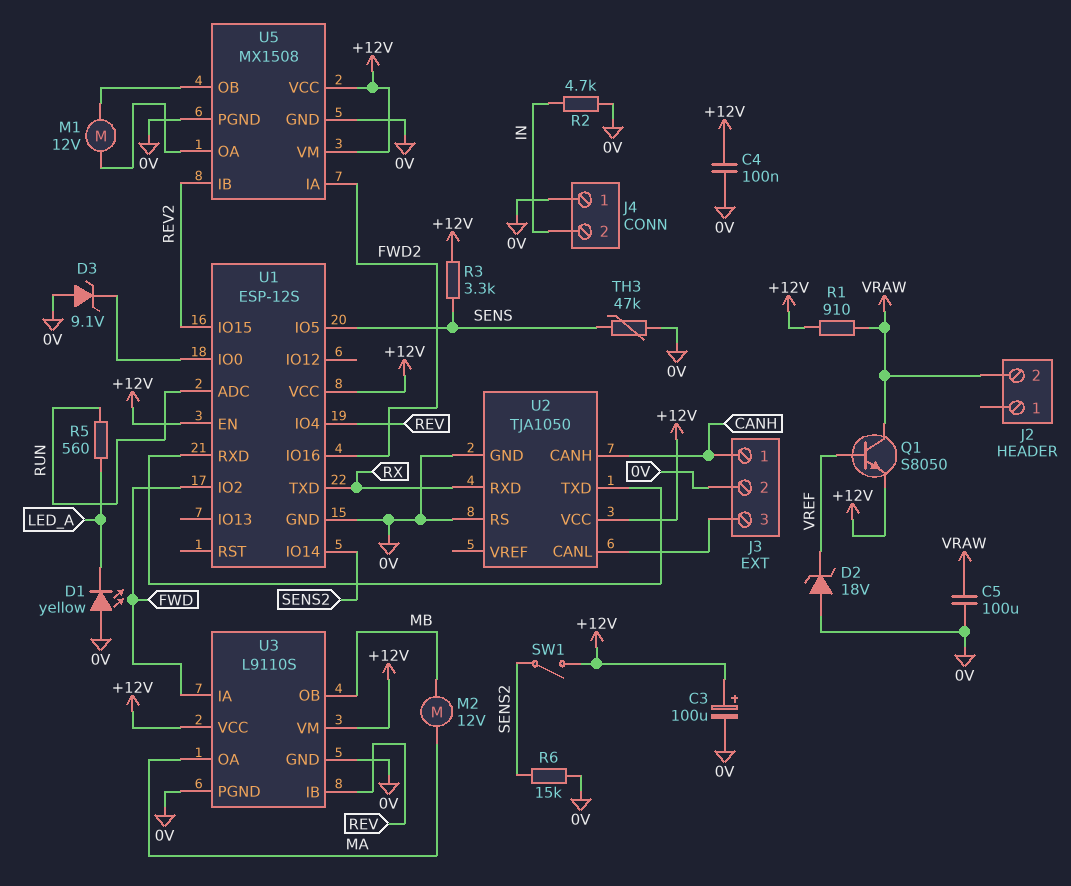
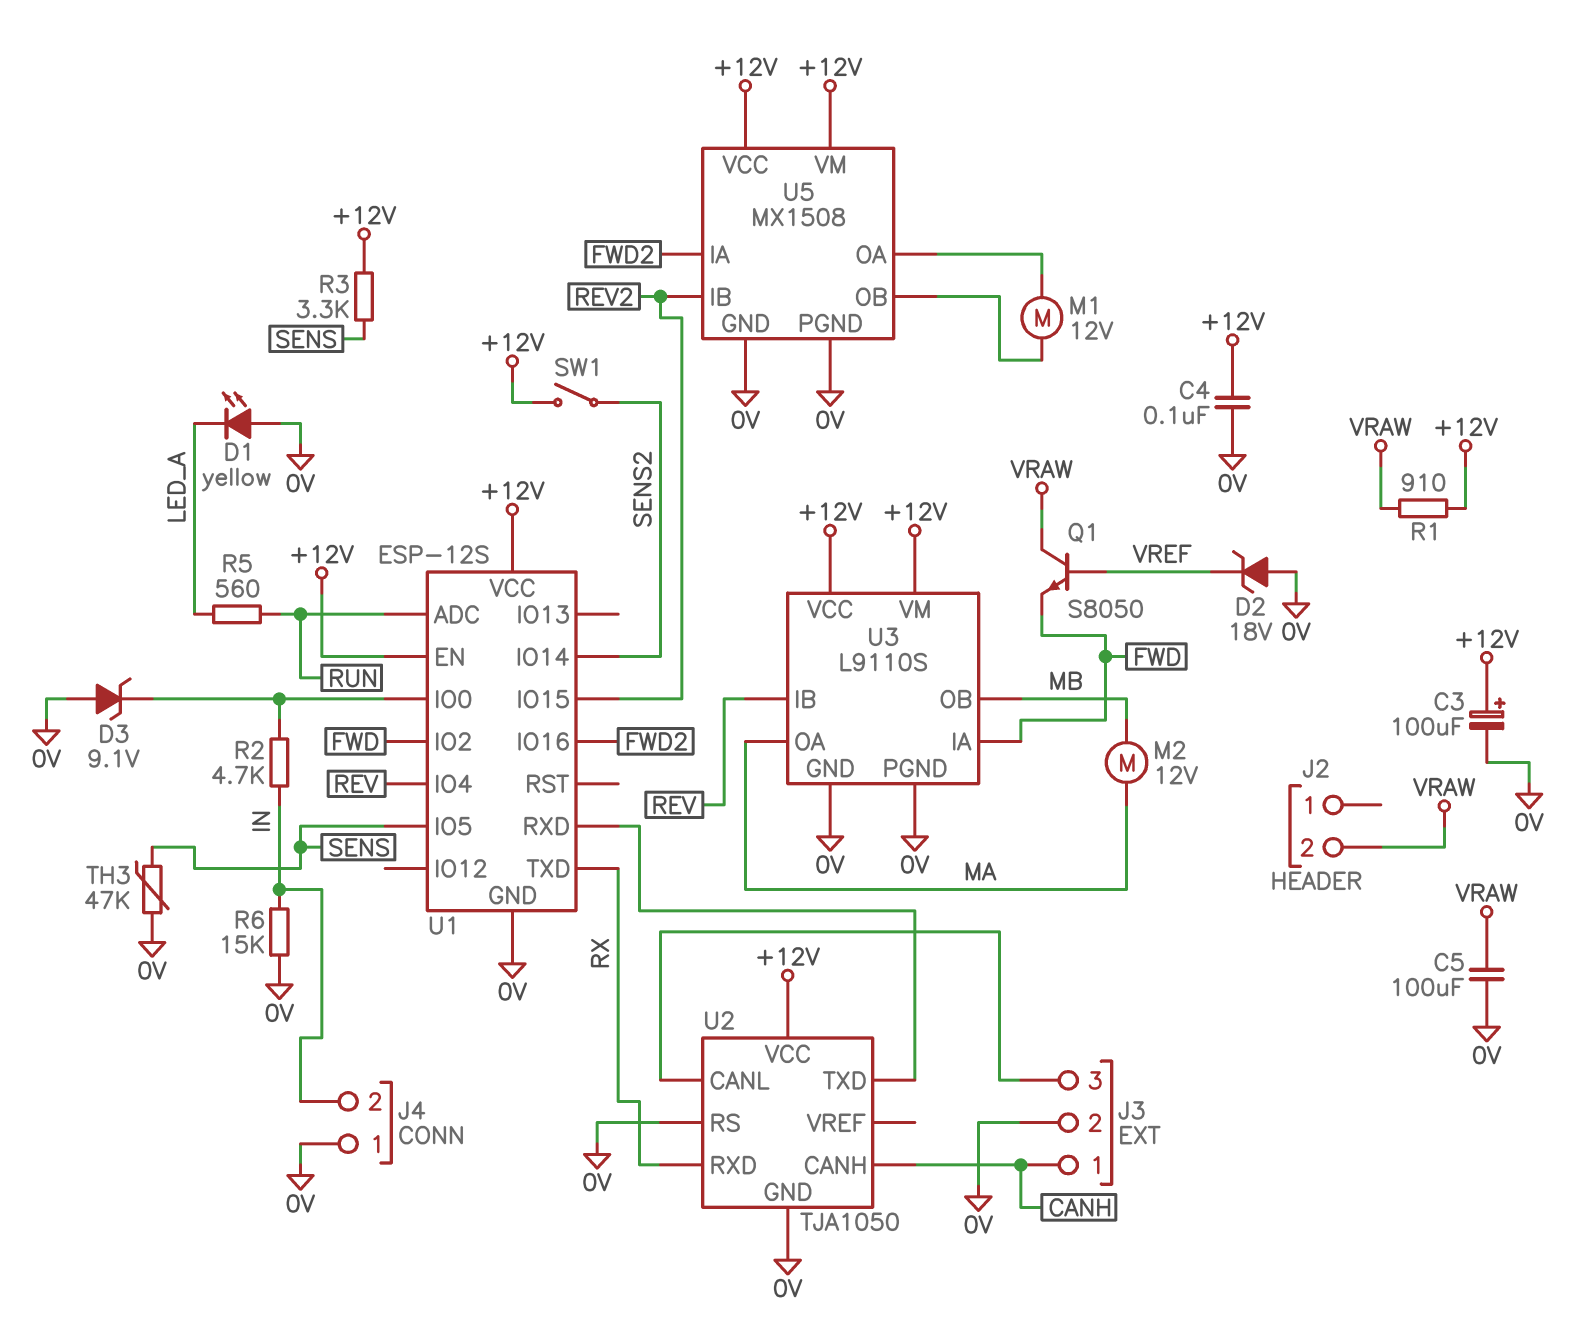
Q1: NPN S8050 (B VREF, C VRAW, E +12V) -> NPN S8050 (B VREF, C VRAW, E FWD)
R2: 4.7k (0V, IN) -> 4.7k (IN, U1/IO0)
R6: 15k (0V, SENS2) -> 15k (0V, IN)

